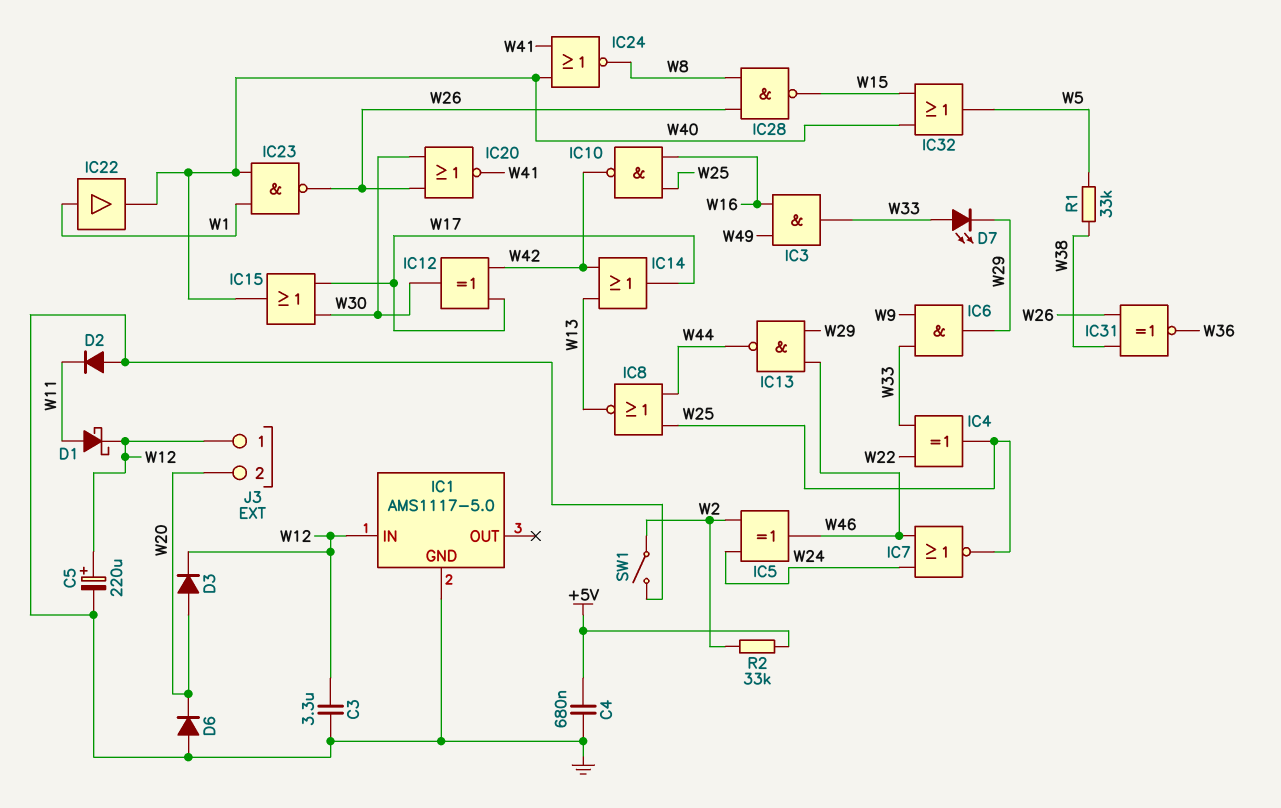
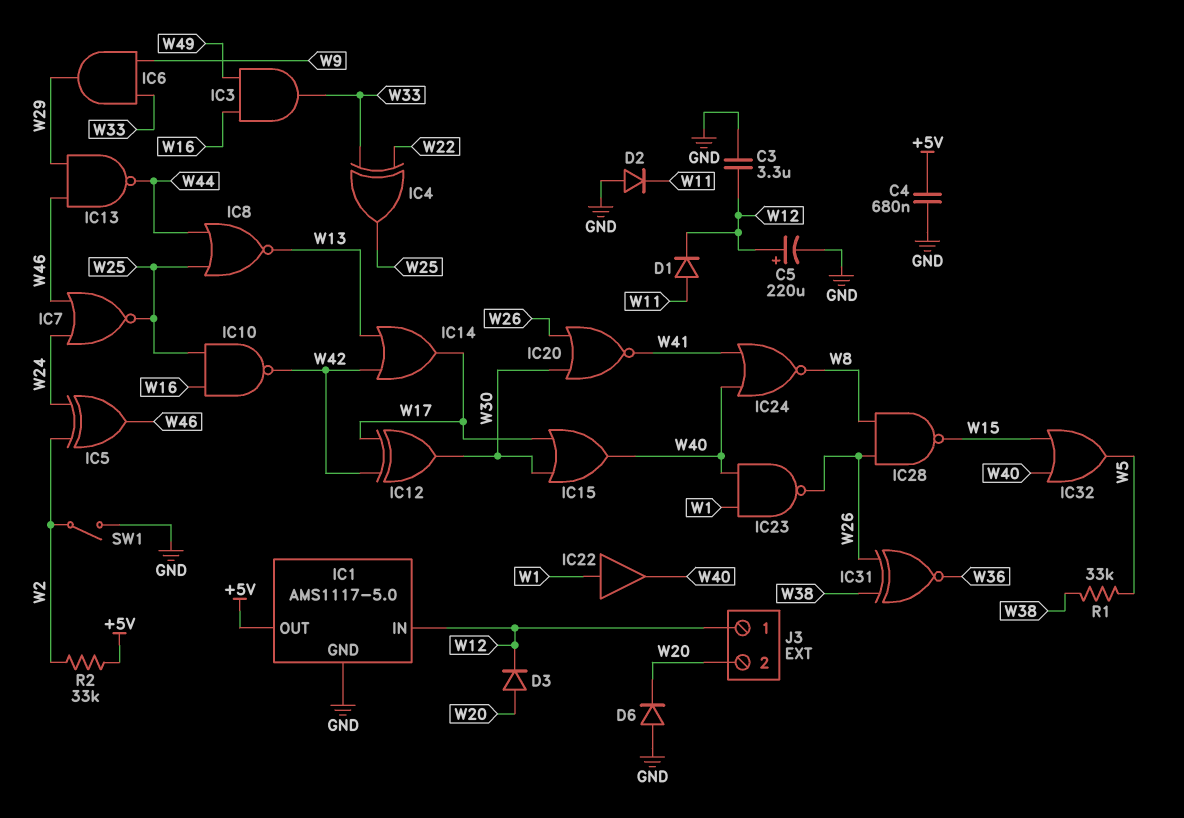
D1: schottky (A W11, K W12) -> diode (A W11, K W12)
D7: LED (A W33, K W29) -> none
IC1 pin OUT: none -> +5V

